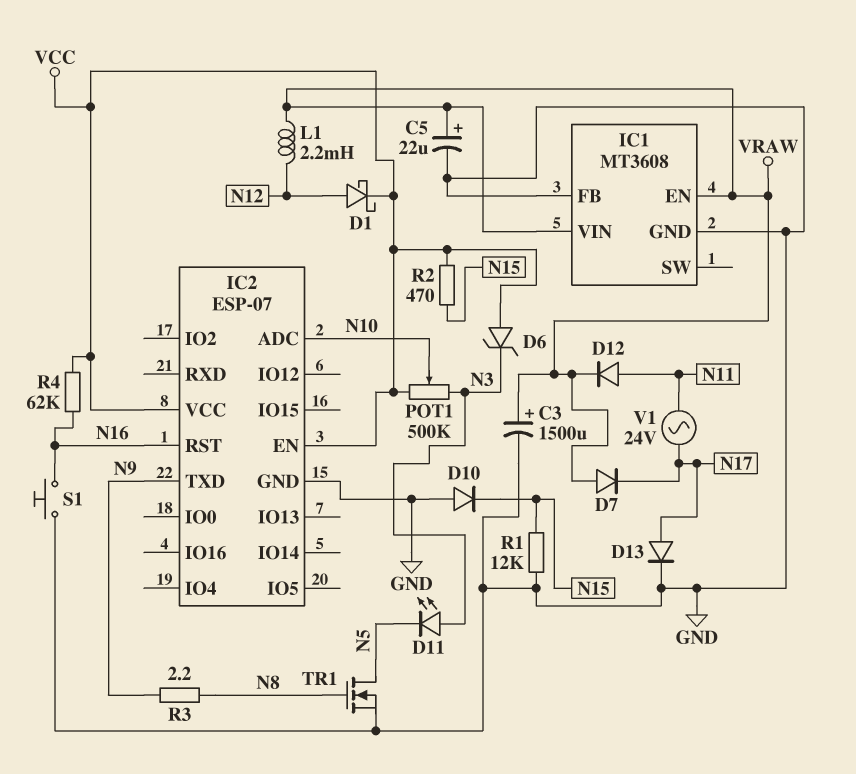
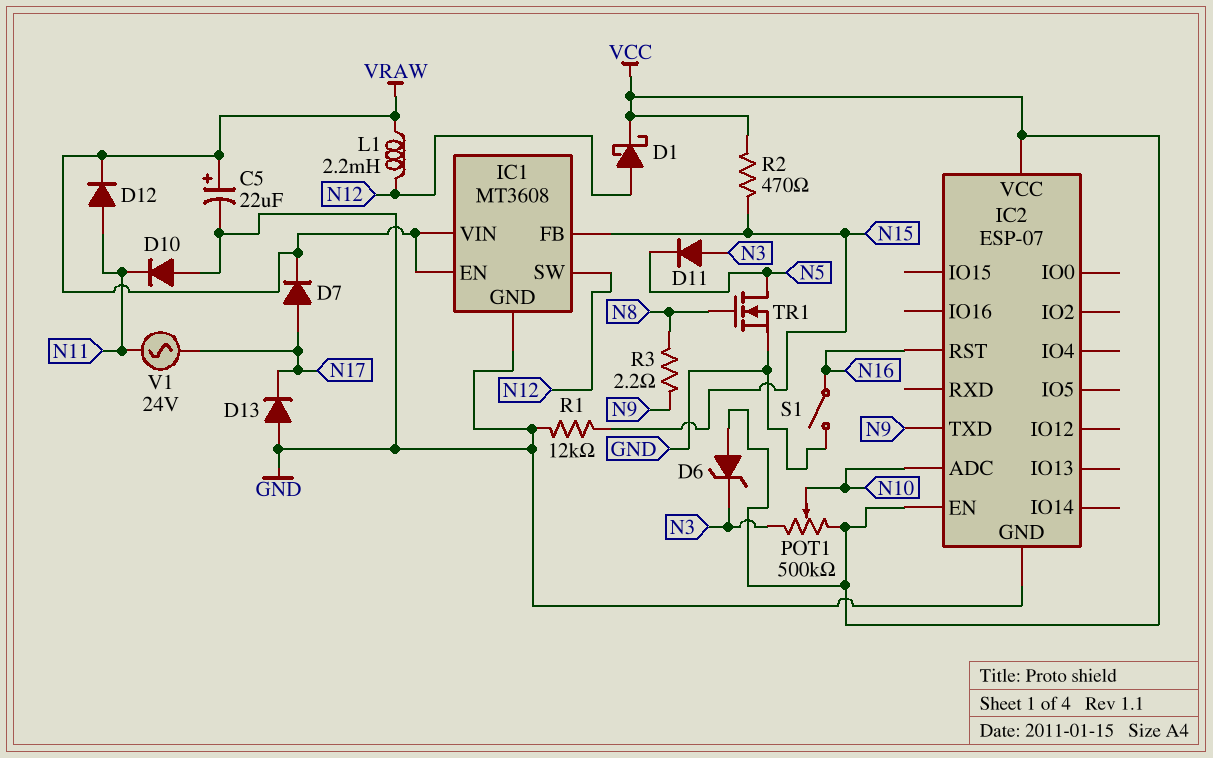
C3: 1500uF (plus VRAW, minus GND) -> none
D7: diode (A VRAW, K N17) -> diode (A N17, K VRAW)
D10: diode (A GND, K N15) -> diode (A GND, K N11)
D11: LED (A N3, K N5) -> diode (A N3, K N5)
D13: diode (A N17, K GND) -> diode (A GND, K N17)
IC1 pin FB: GND -> N15
IC1 pin SW: none -> N12
R4: 62k (N16, VCC) -> none
S1: button (GND, N16) -> switch (GND, N16)

